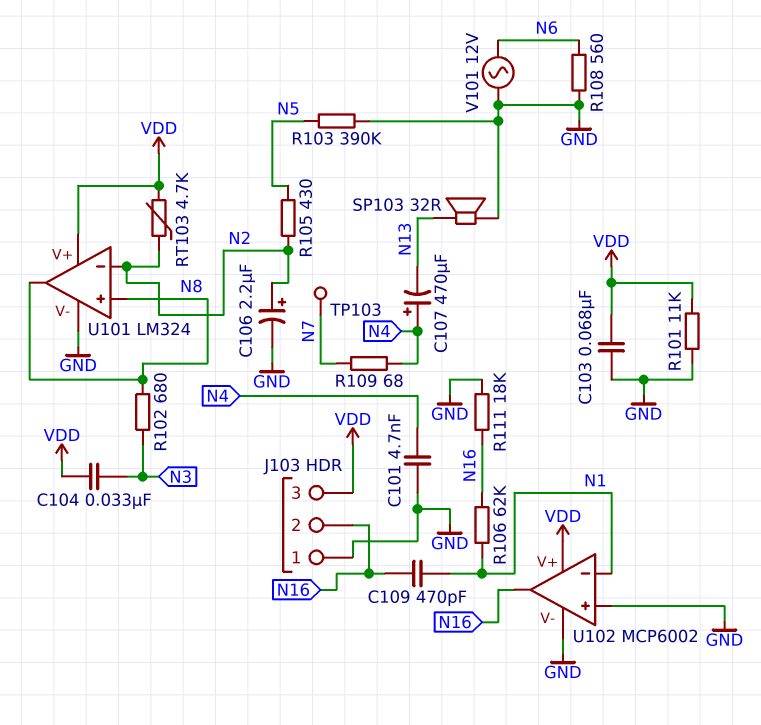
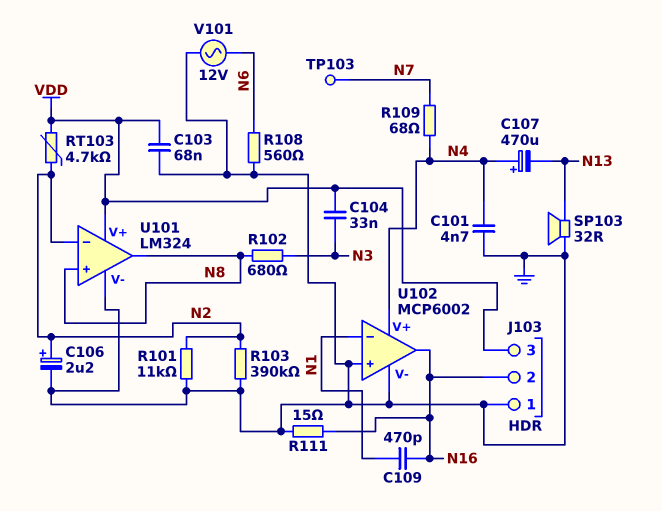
R101: 11k (GND, VDD) -> 11k (GND, N2)
R103: 390k (GND, N5) -> 390k (GND, N2)
R105: 430 (N2, N5) -> none
R106: 62k (N1, N16) -> none
R111: 18k (GND, N16) -> 15 (GND, N16)
U102 pin V+: VDD -> N4

